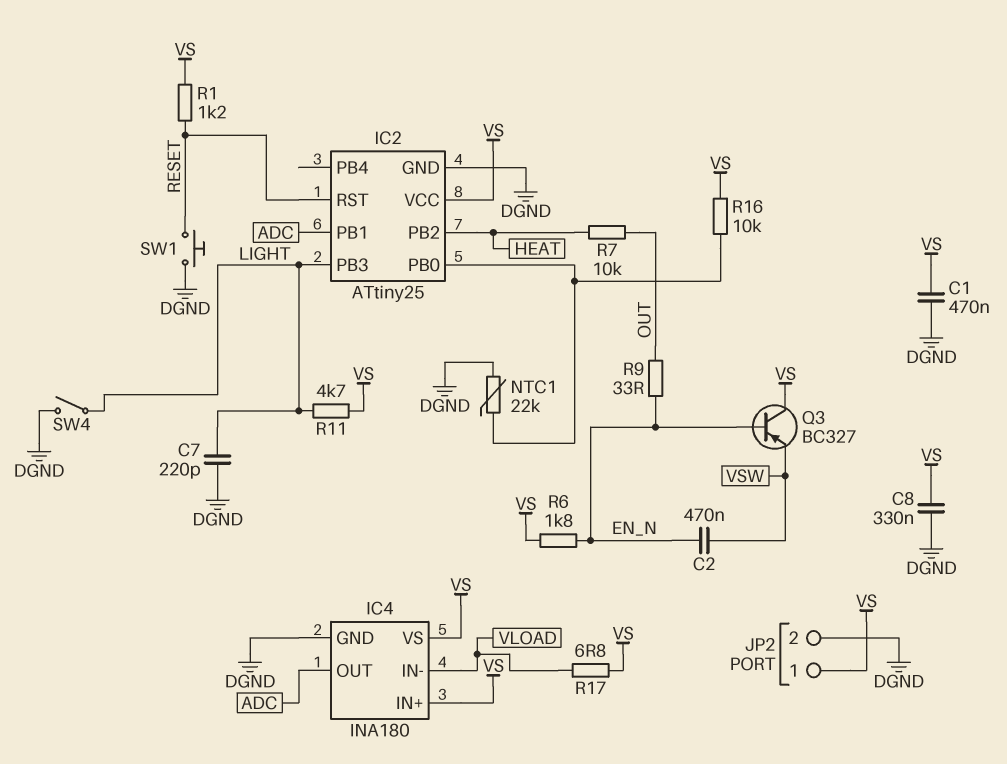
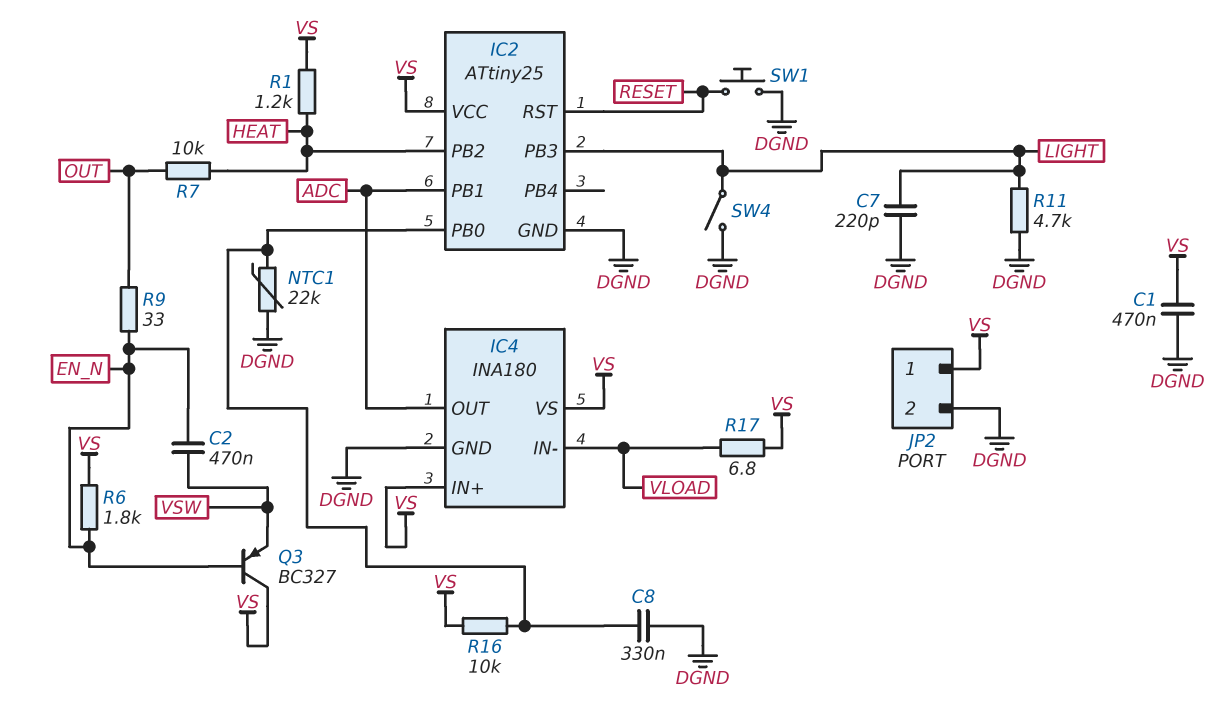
C8: 330nF (DGND, VS) -> 330nF (DGND, IC2/PB0)
R1: 1.2k (RESET, VS) -> 1.2k (HEAT, VS)
R11: 4.7k (LIGHT, VS) -> 4.7k (DGND, LIGHT)

